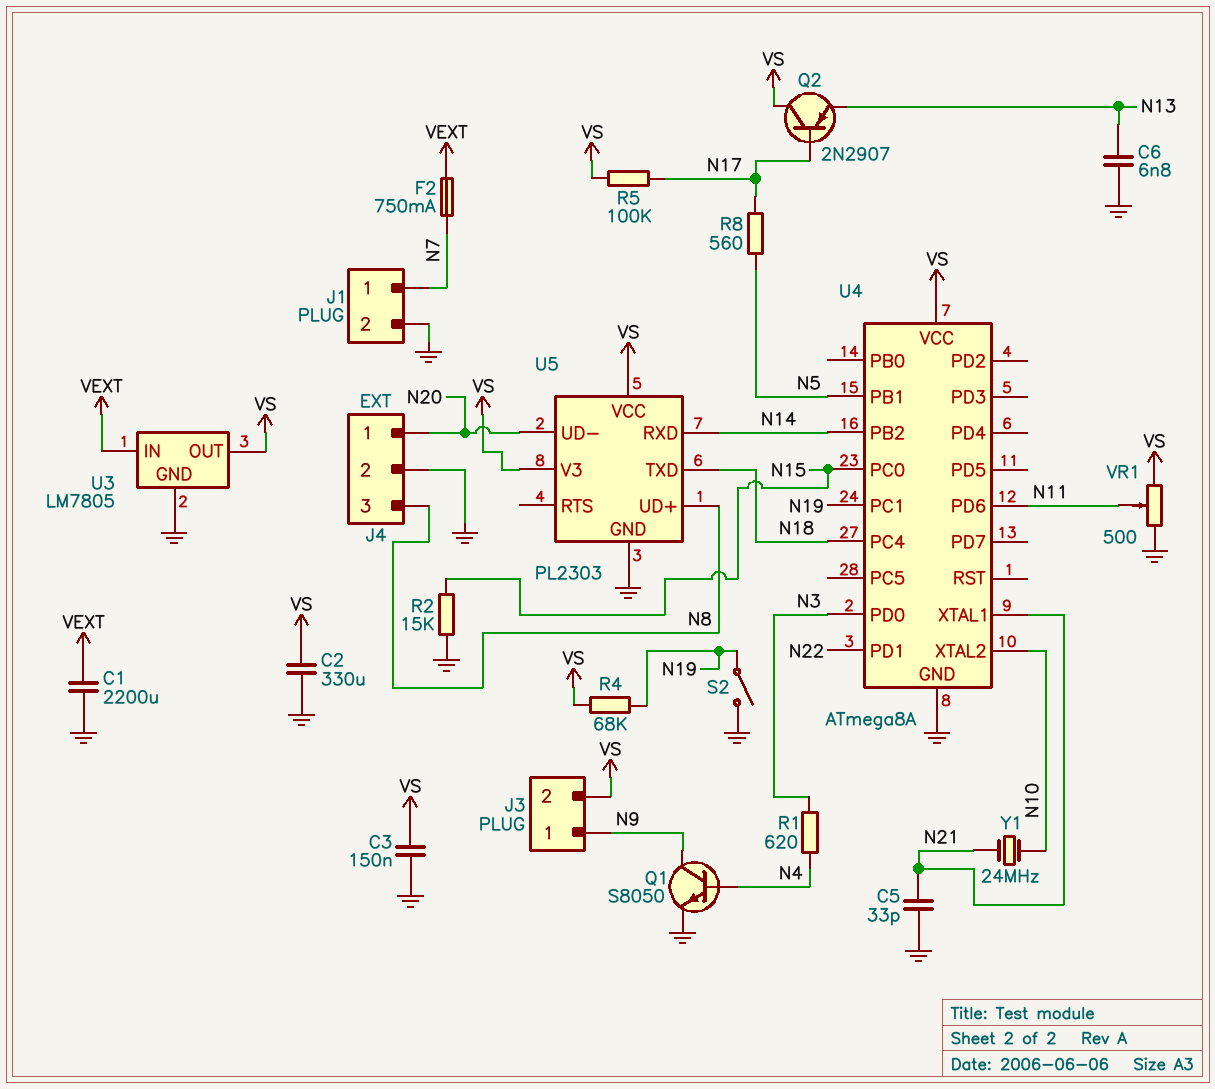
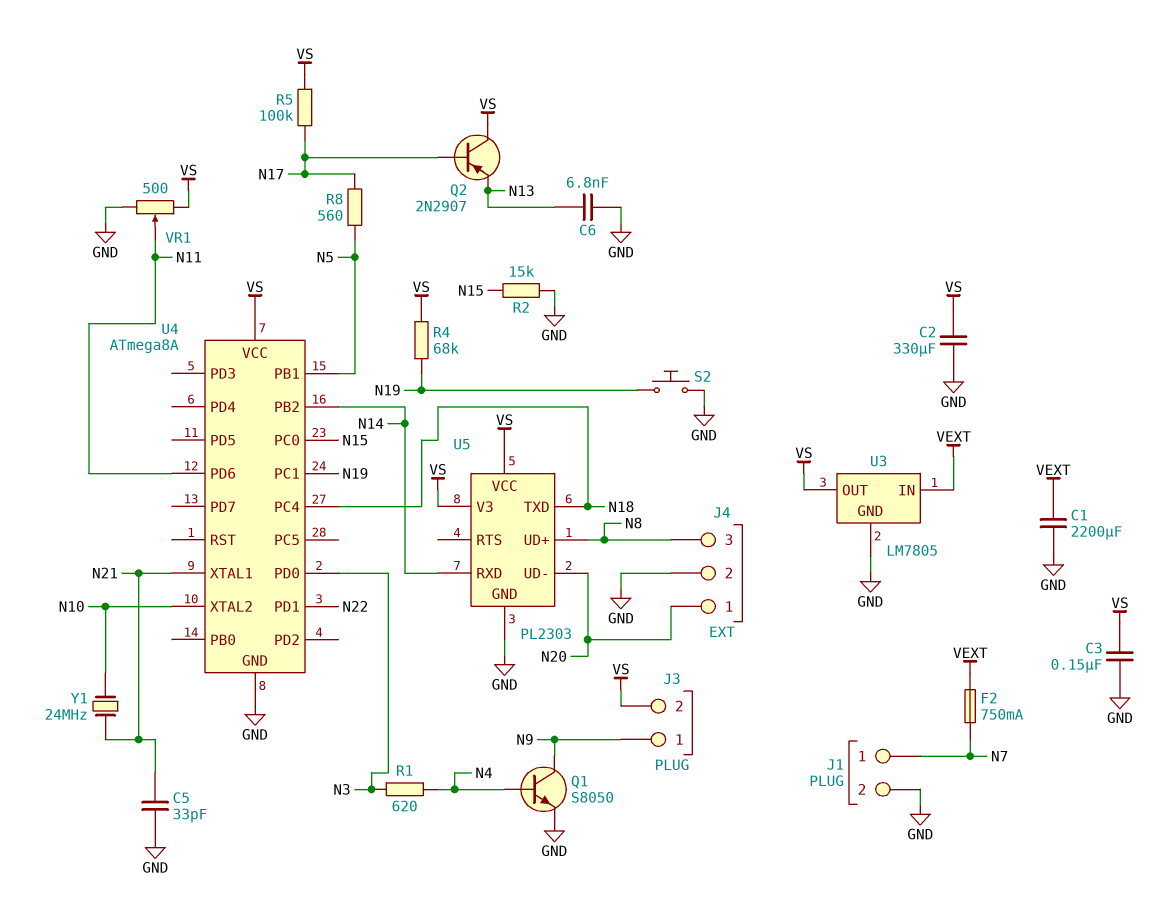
S2: switch (GND, N19) -> button (GND, N19)

